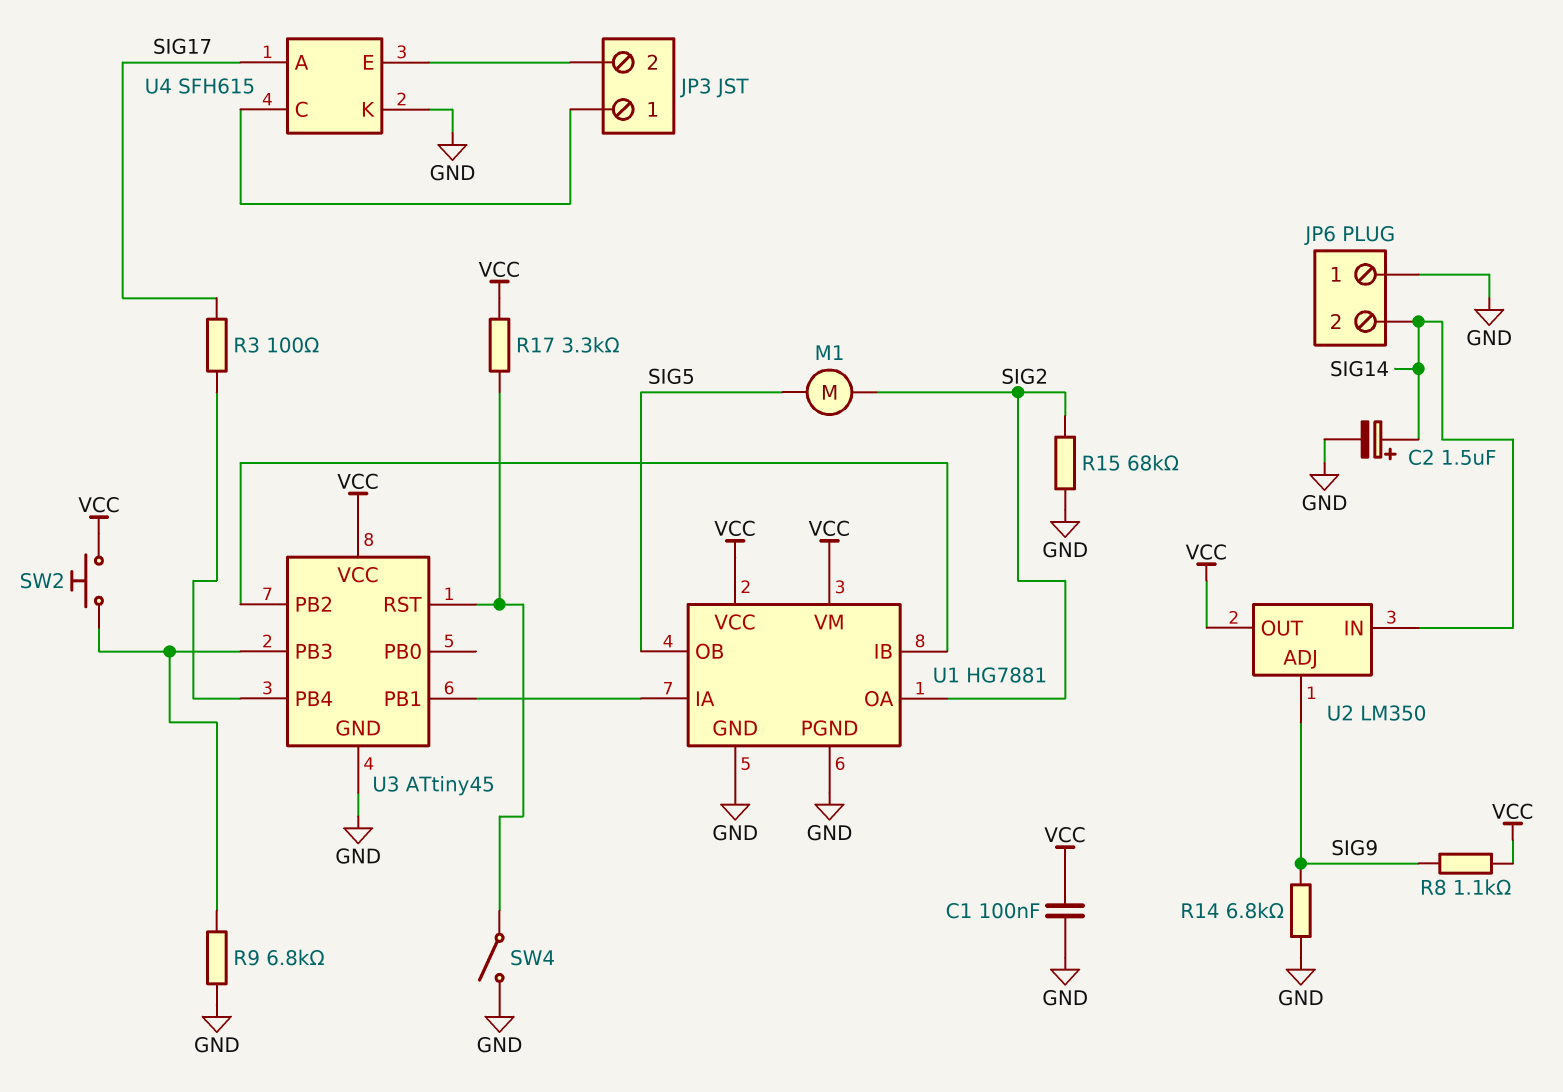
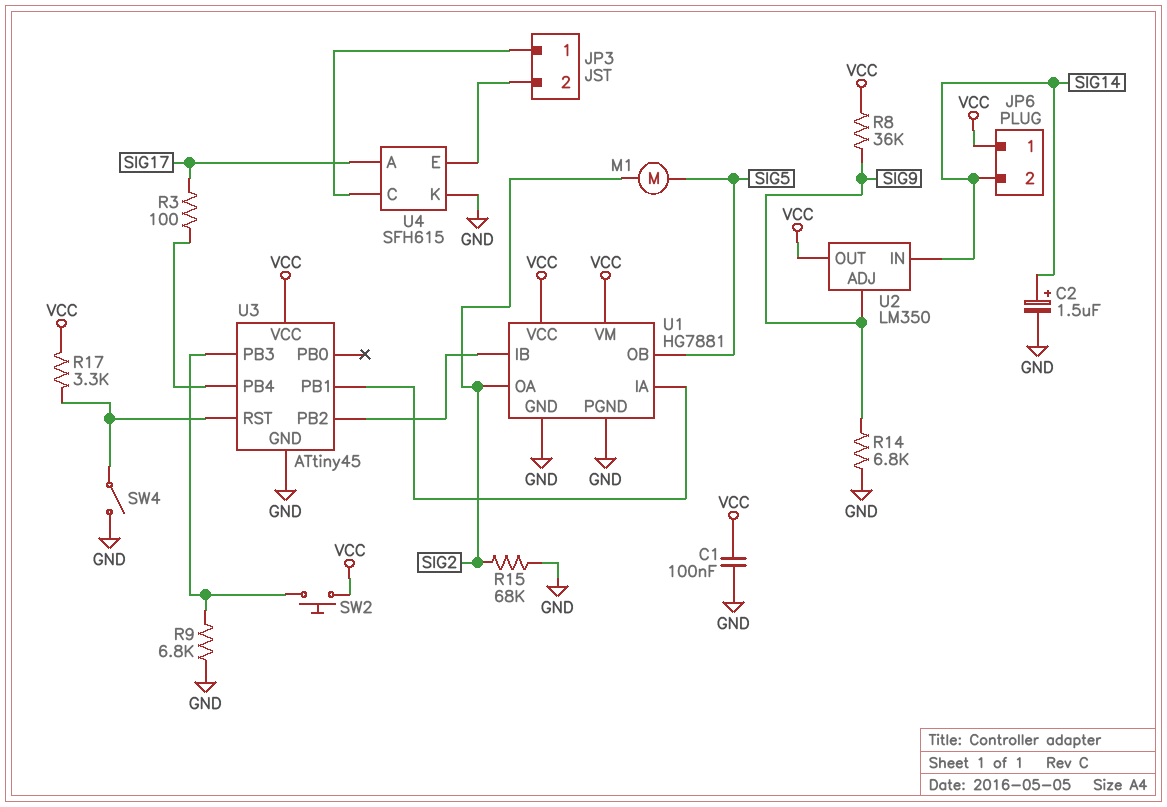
JP6 pin 1: GND -> VCC
R8: 1.1k (SIG9, VCC) -> 36k (SIG9, VCC)

